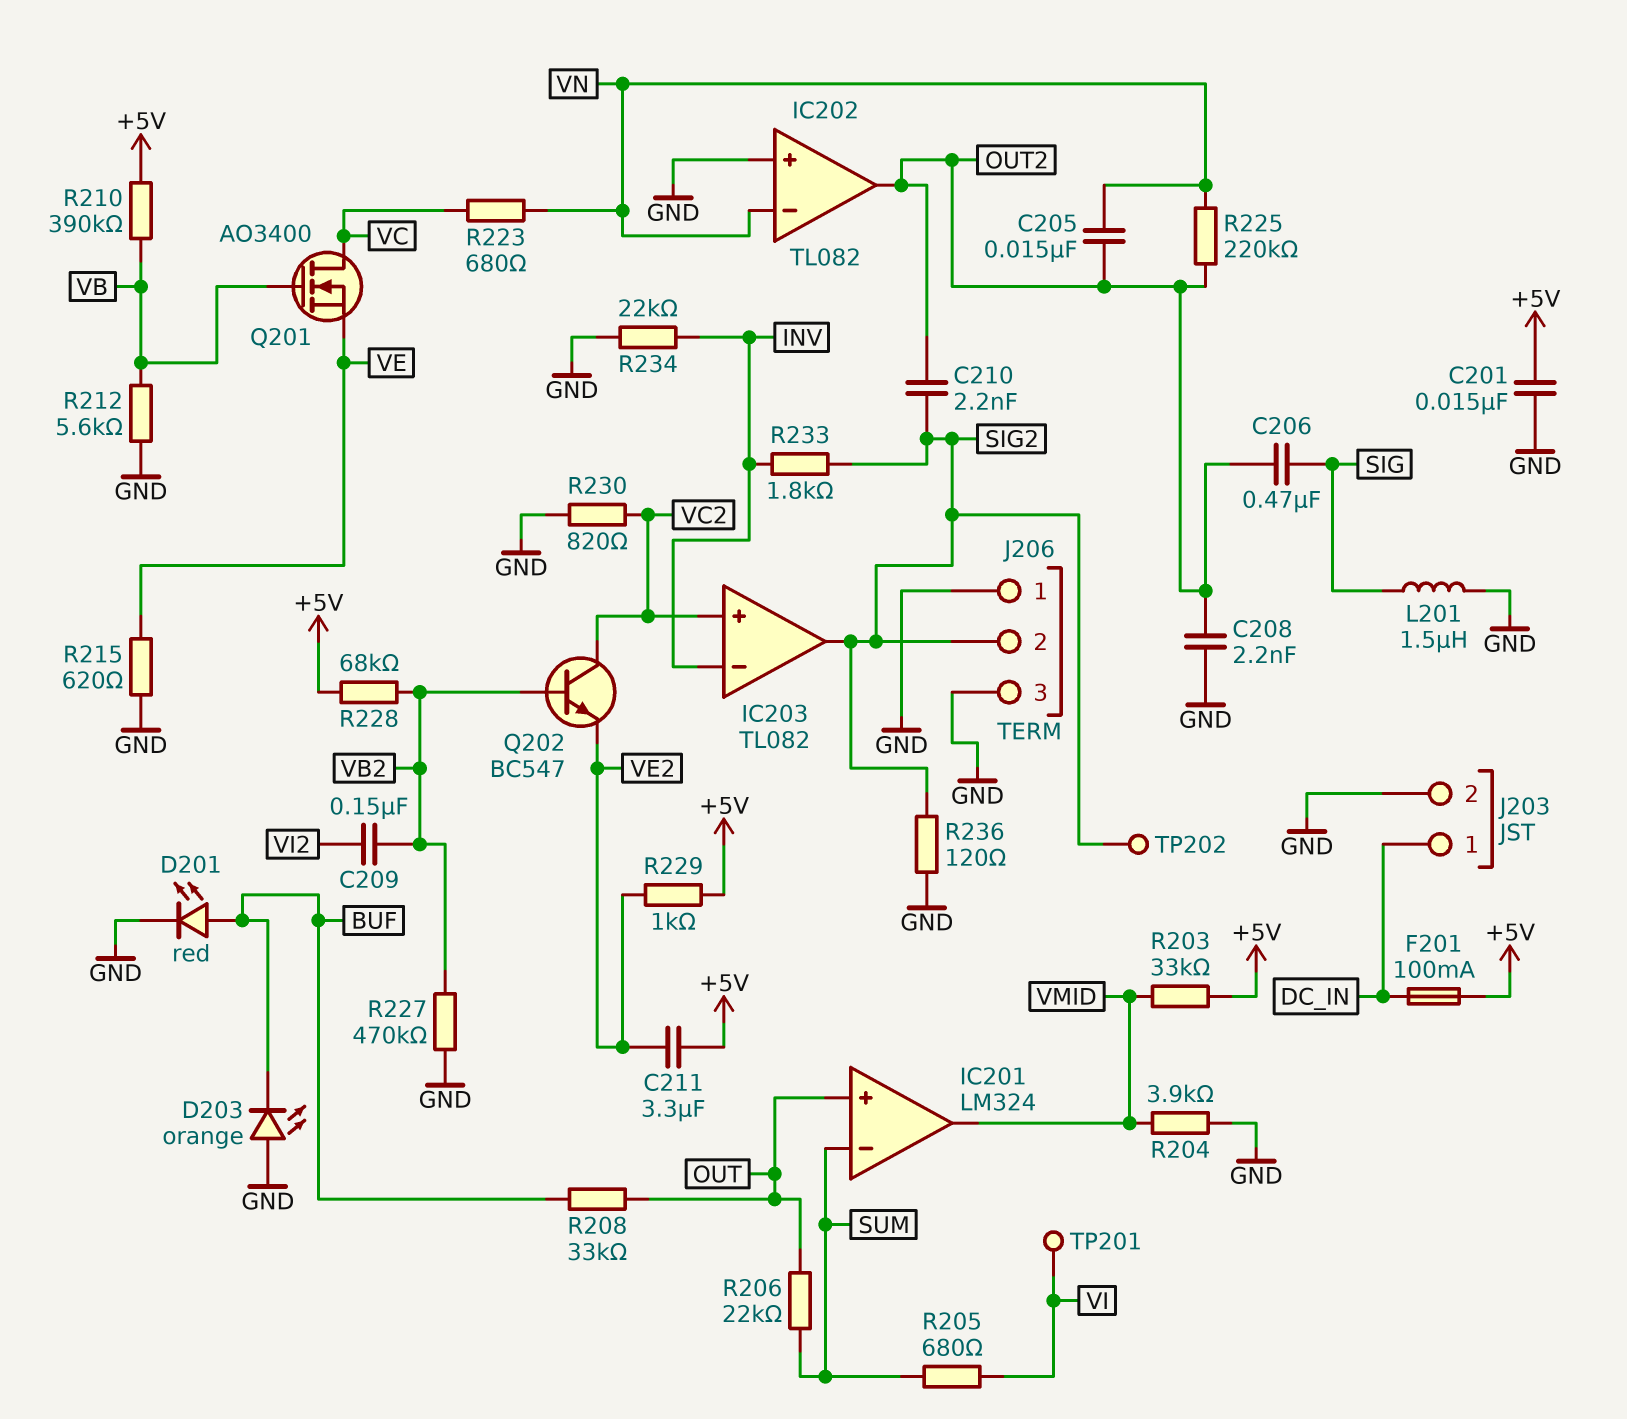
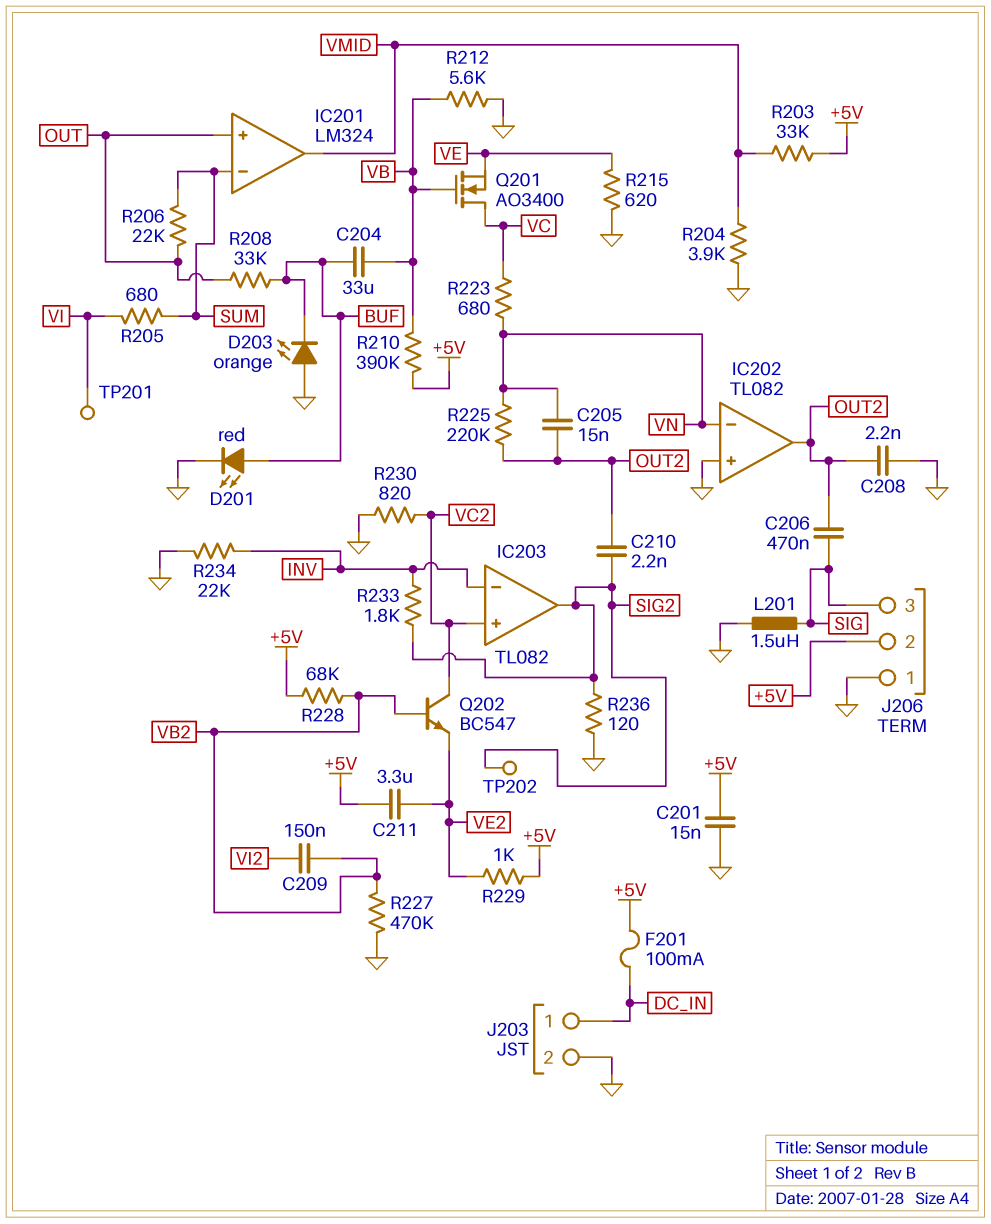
C204: none -> 33uF (BUF, VB)
J206 pin 2: SIG2 -> +5V
J206 pin 3: GND -> SIG

